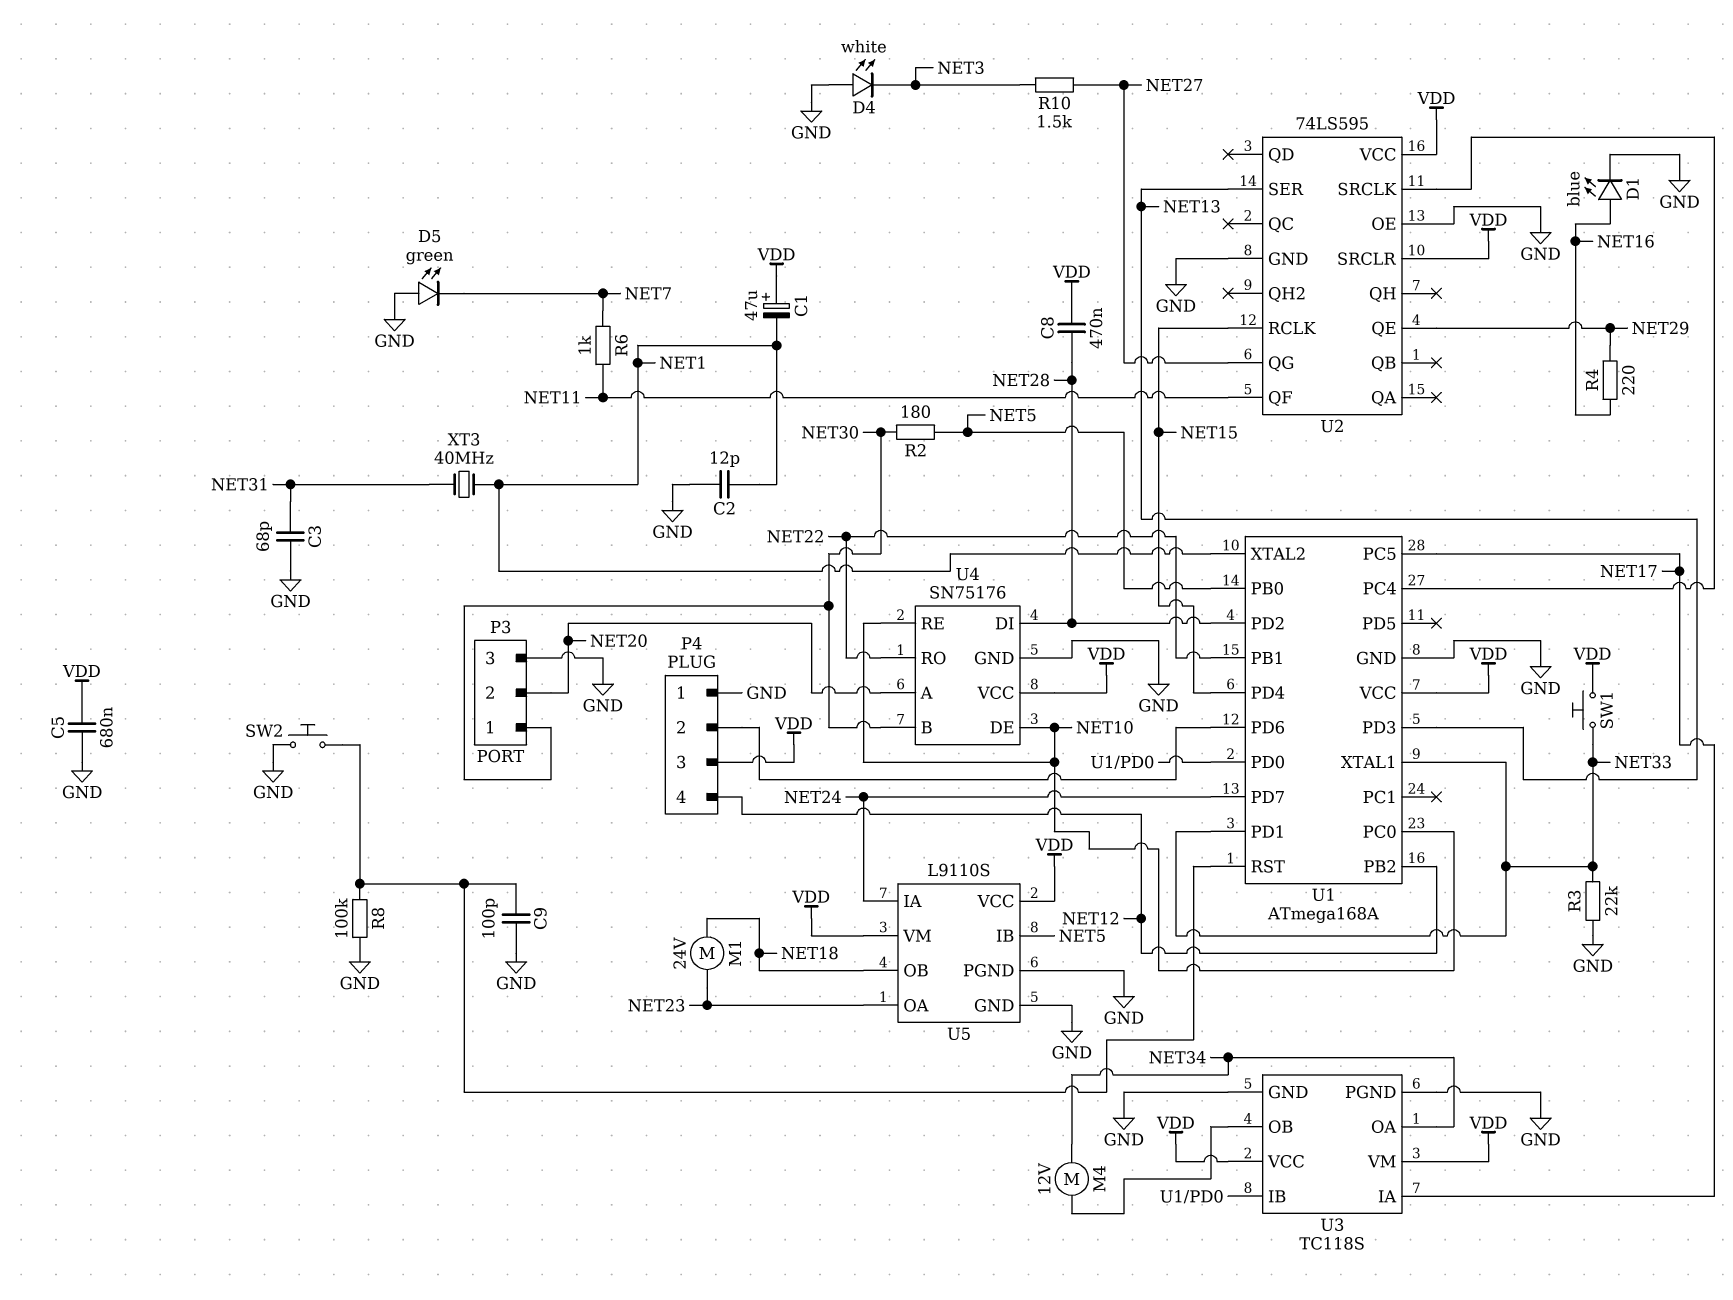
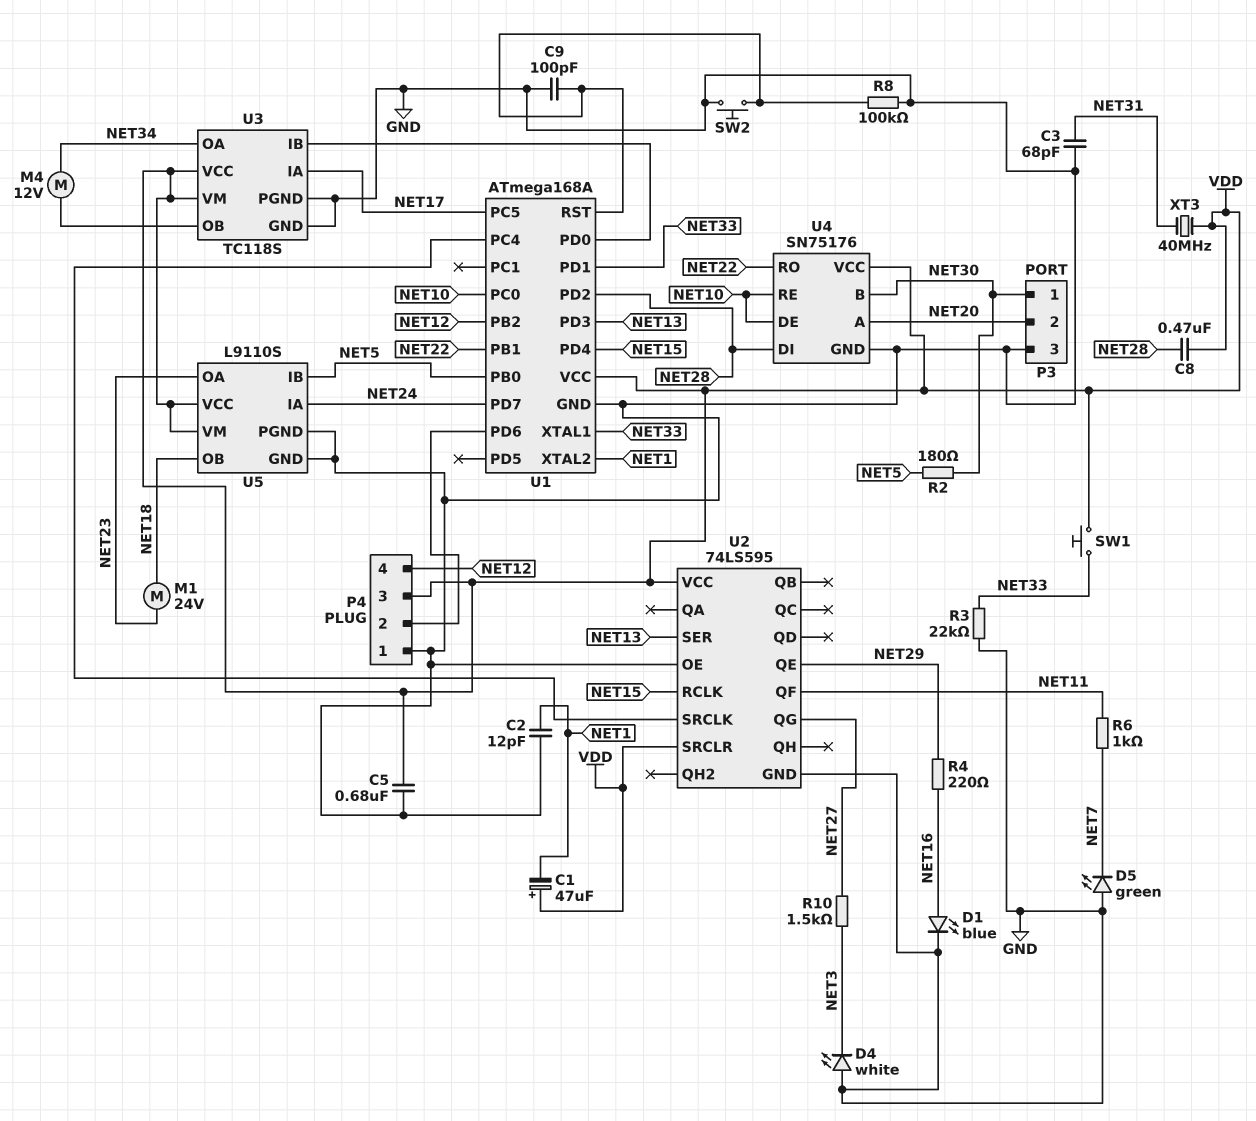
XT3: 40MHz (NET1, NET31) -> 40MHz (NET31, VDD)

